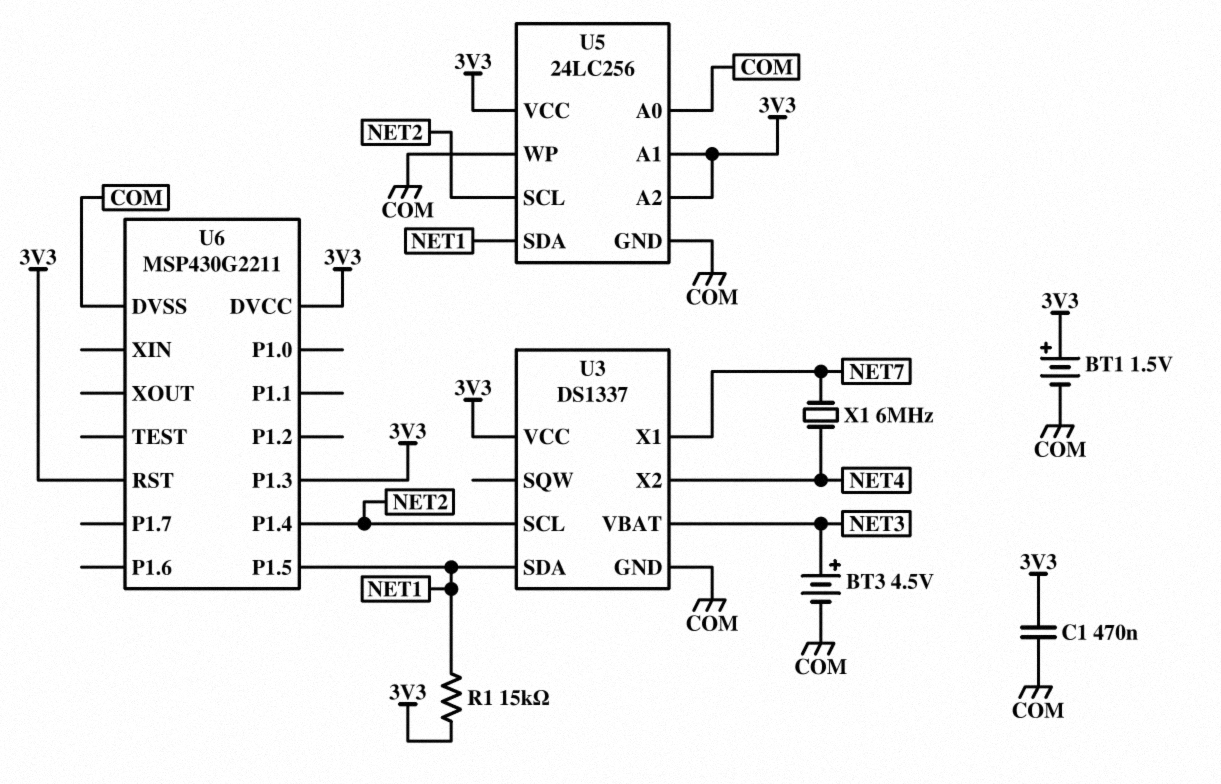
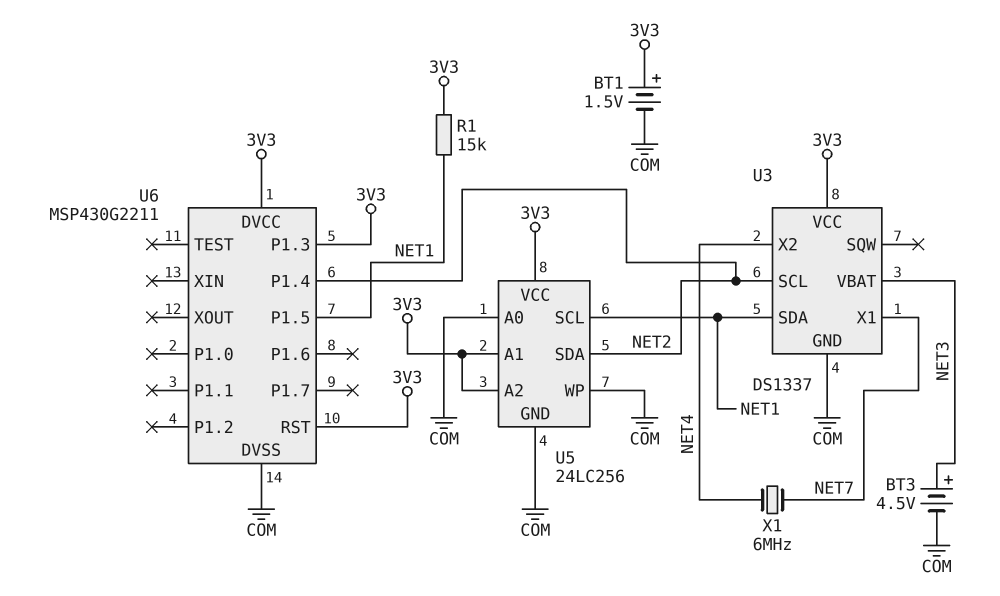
C1: 470nF (3V3, COM) -> none
U5 pin SCL: NET2 -> NET1
U5 pin SDA: NET1 -> NET2

